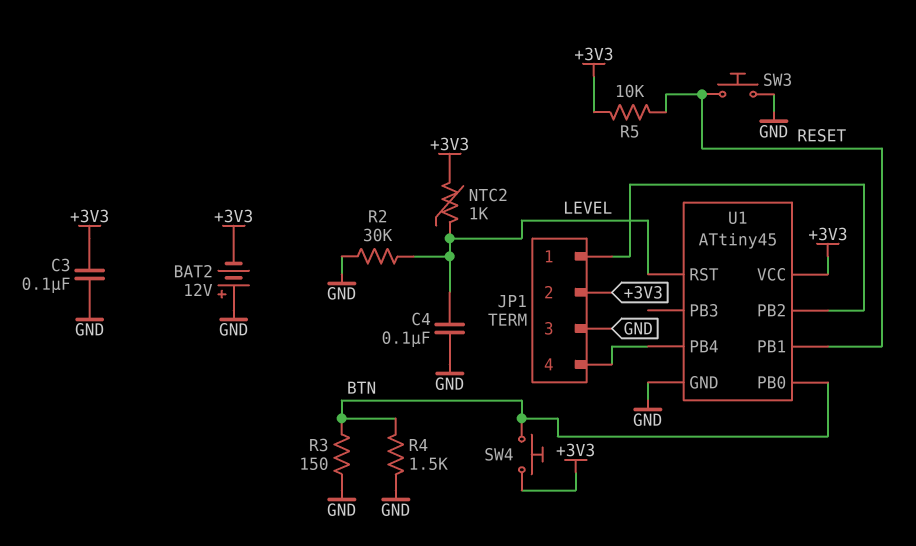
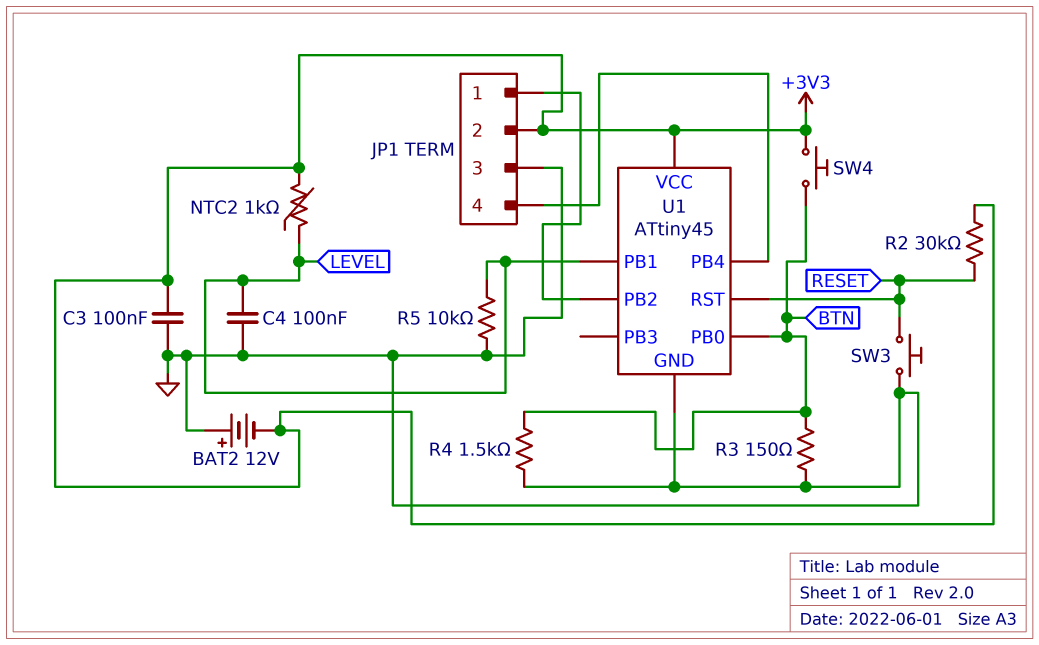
R2: 30k (GND, LEVEL) -> 30k (+3V3, RESET)
R5: 10k (+3V3, RESET) -> 10k (GND, LEVEL)
U1 pin PB1: RESET -> LEVEL
U1 pin RST: LEVEL -> RESET

